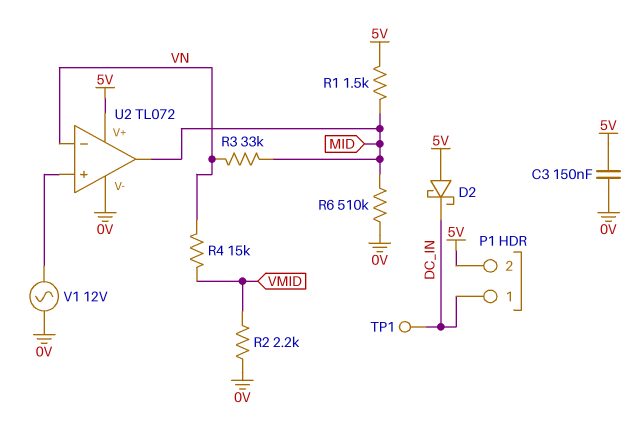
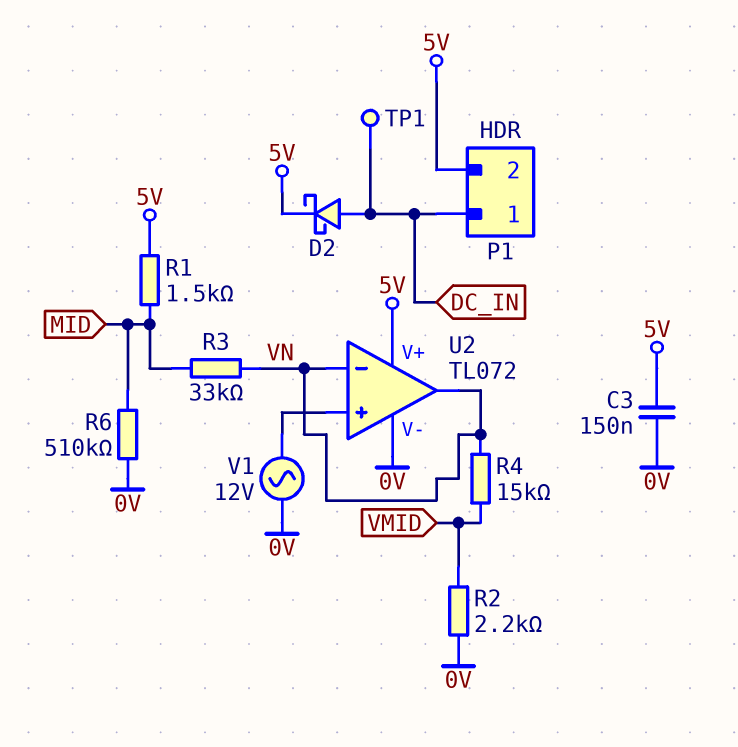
D2: schottky (A 5V, K DC_IN) -> schottky (A DC_IN, K 5V)
U2 pin out: MID -> VN

